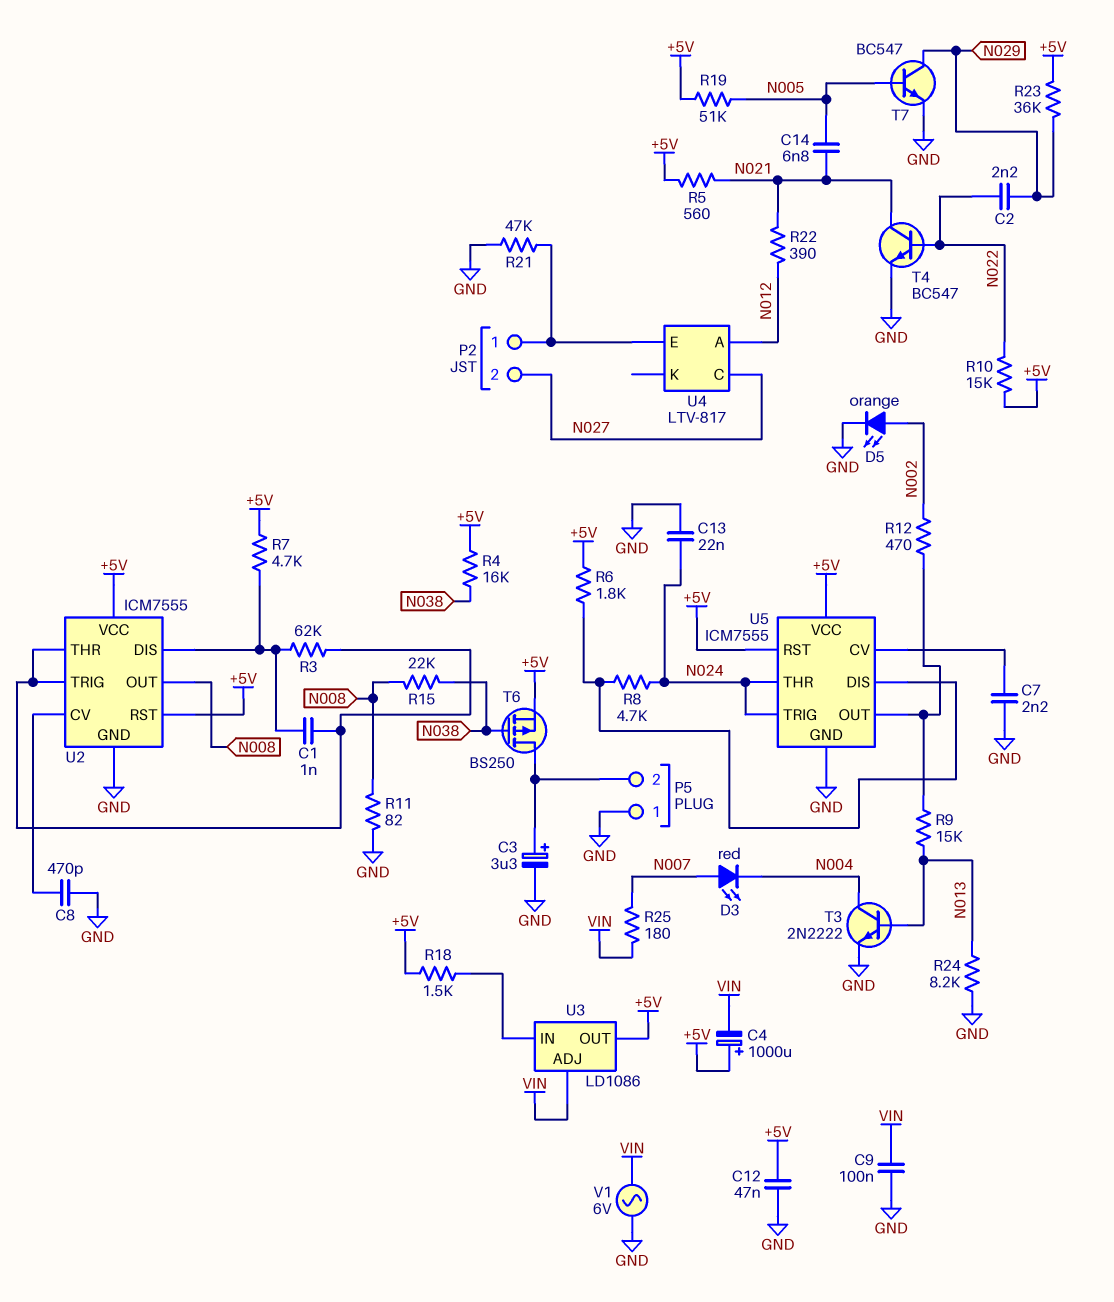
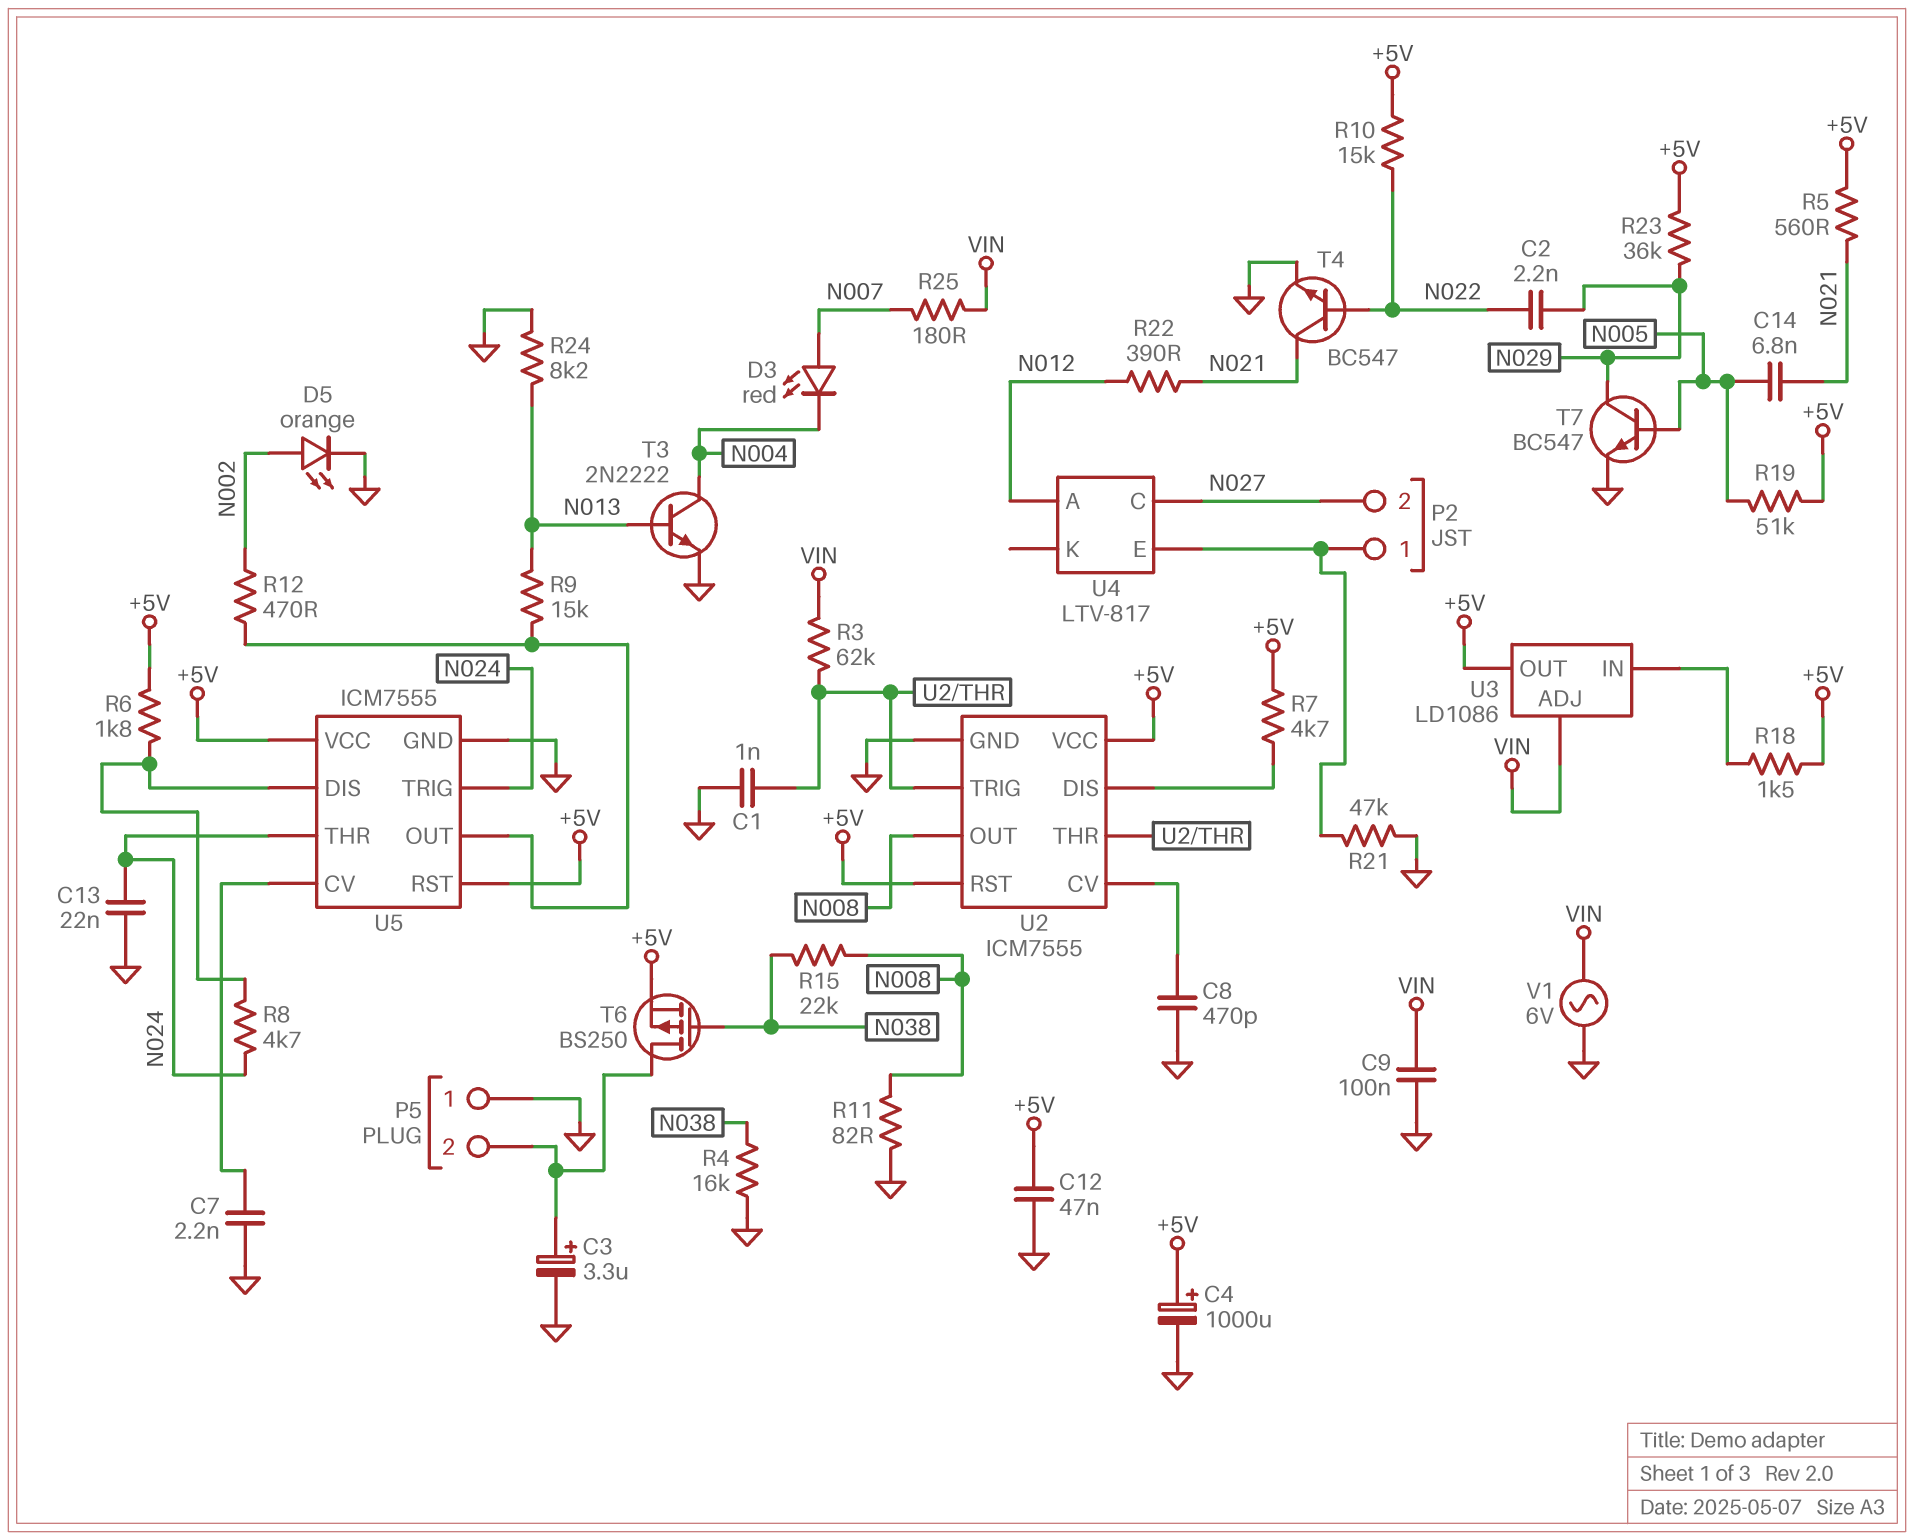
C1: 1nF (U2/DIS, U2/THR) -> 1nF (GND, U2/THR)
C4: 1000uF (plus +5V, minus VIN) -> 1000uF (plus +5V, minus GND)
R3: 62k (U2/DIS, U2/THR) -> 62k (U2/THR, VIN)
R4: 16k (+5V, N038) -> 16k (GND, N038)

